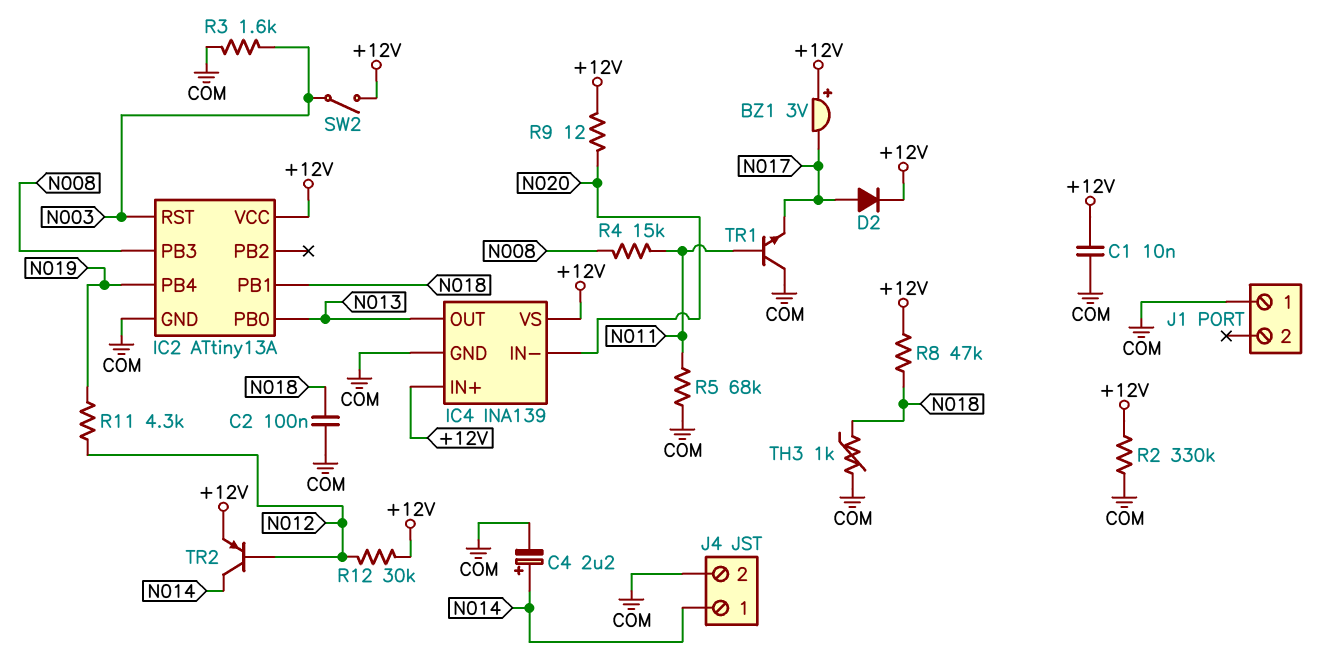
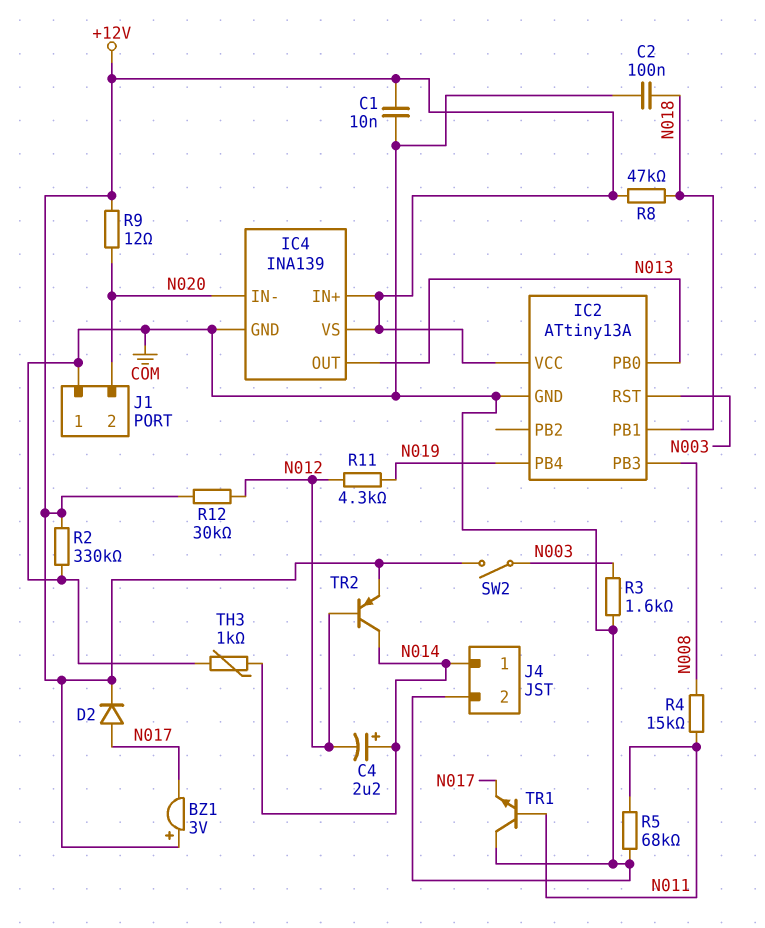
C4: 2.2uF (plus N014, minus COM) -> 2.2uF (plus N014, minus N012)
J1 pin 2: none -> N020
TH3: 1k (COM, N018) -> 1k (COM, N014)

